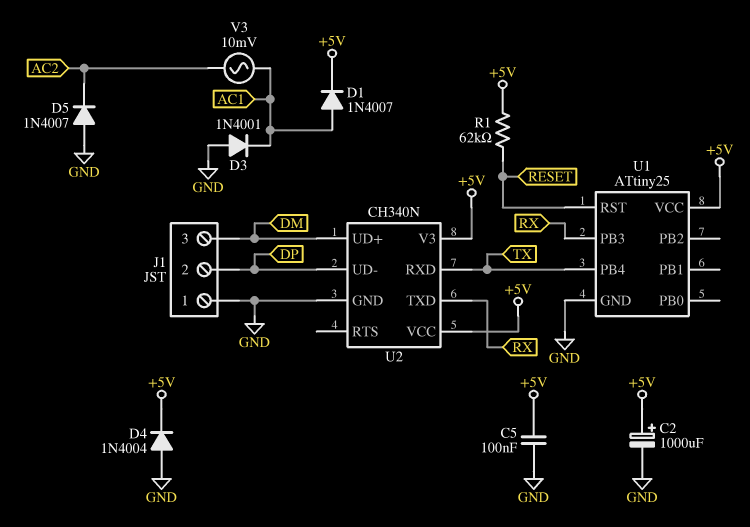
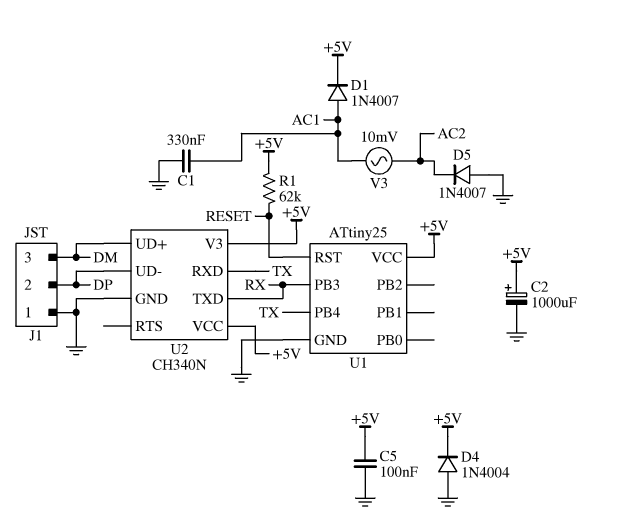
C1: none -> 330nF (AC1, GND)
D3: diode 1N4001 (A GND, K AC1) -> none

